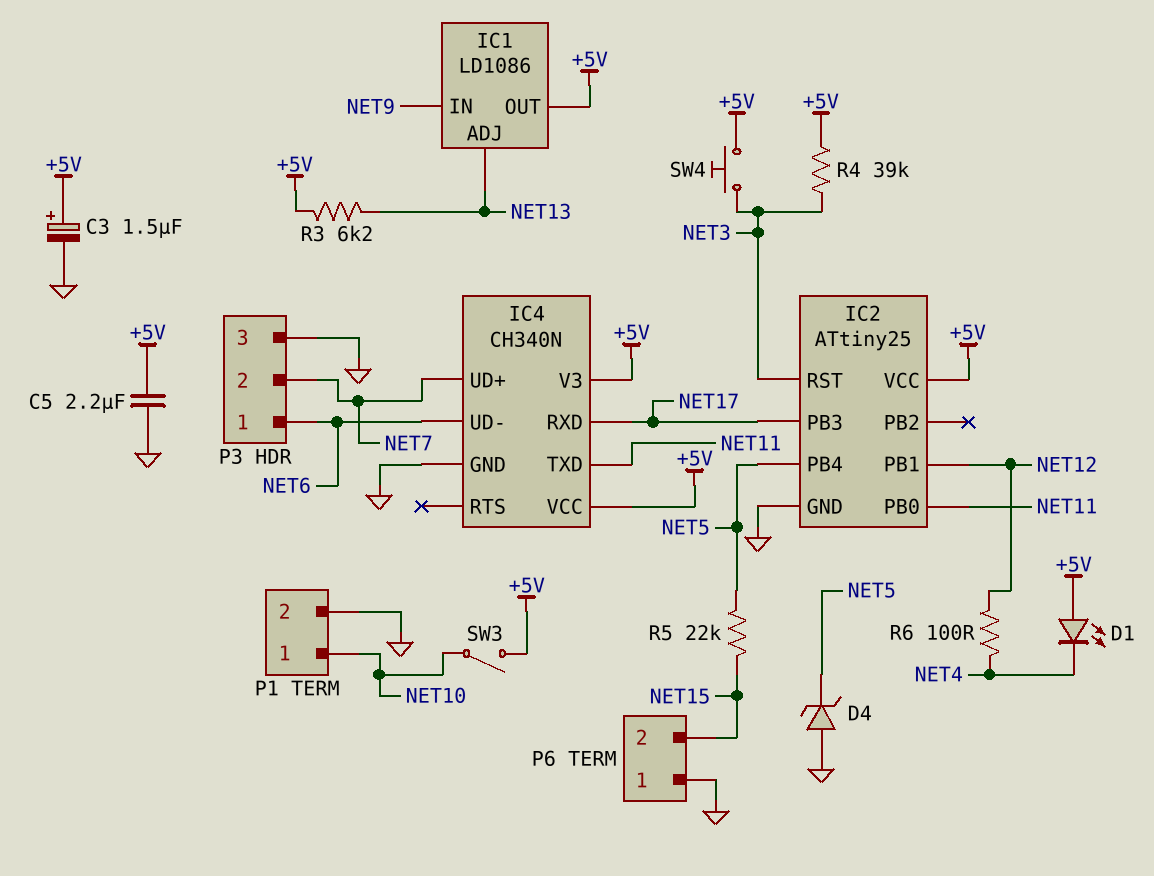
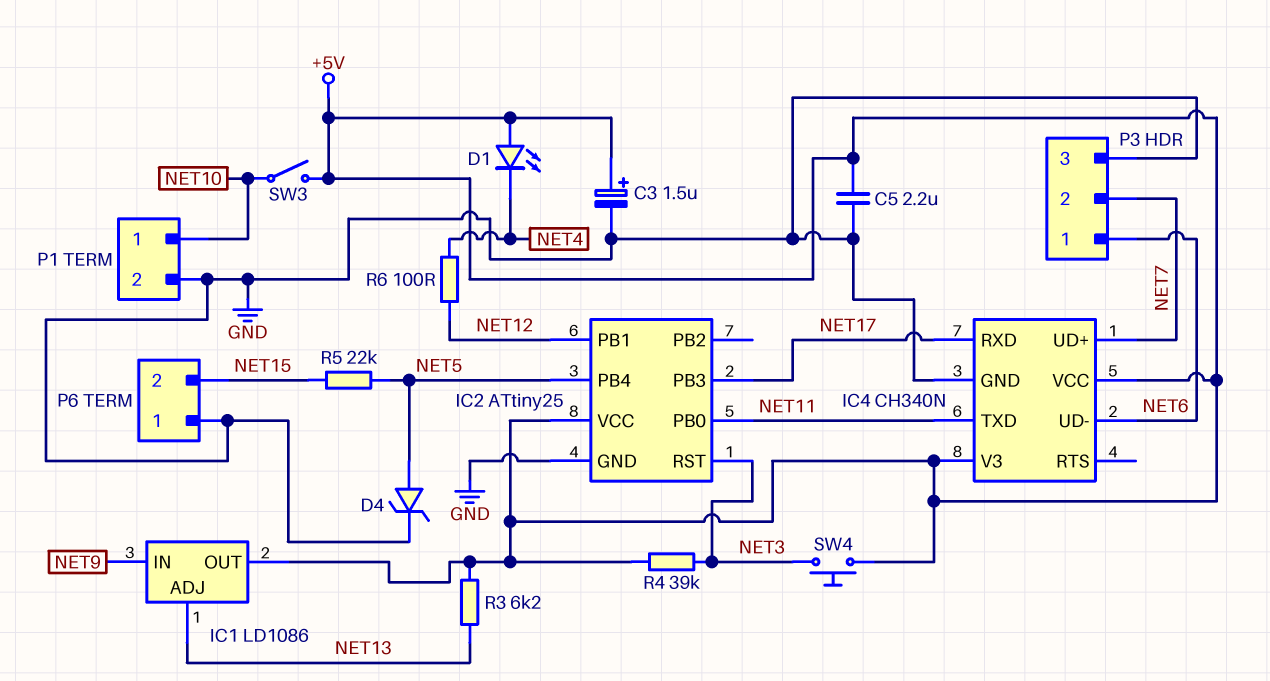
D4: zener (A GND, K NET5) -> zener (A NET5, K GND)

